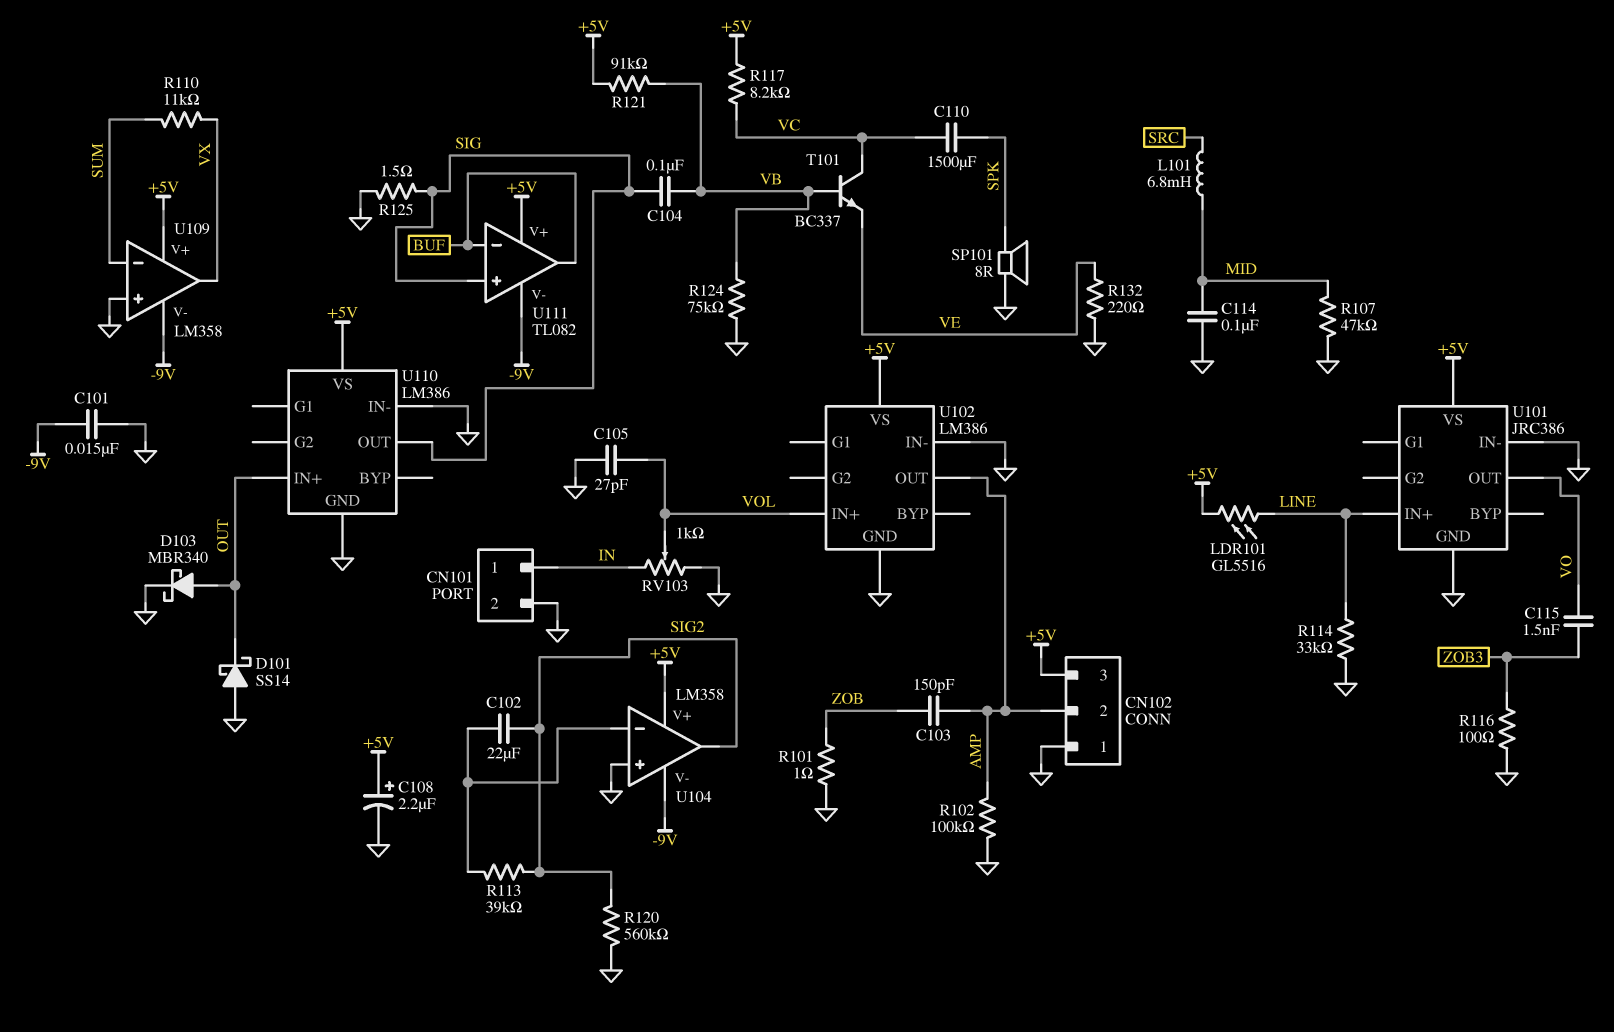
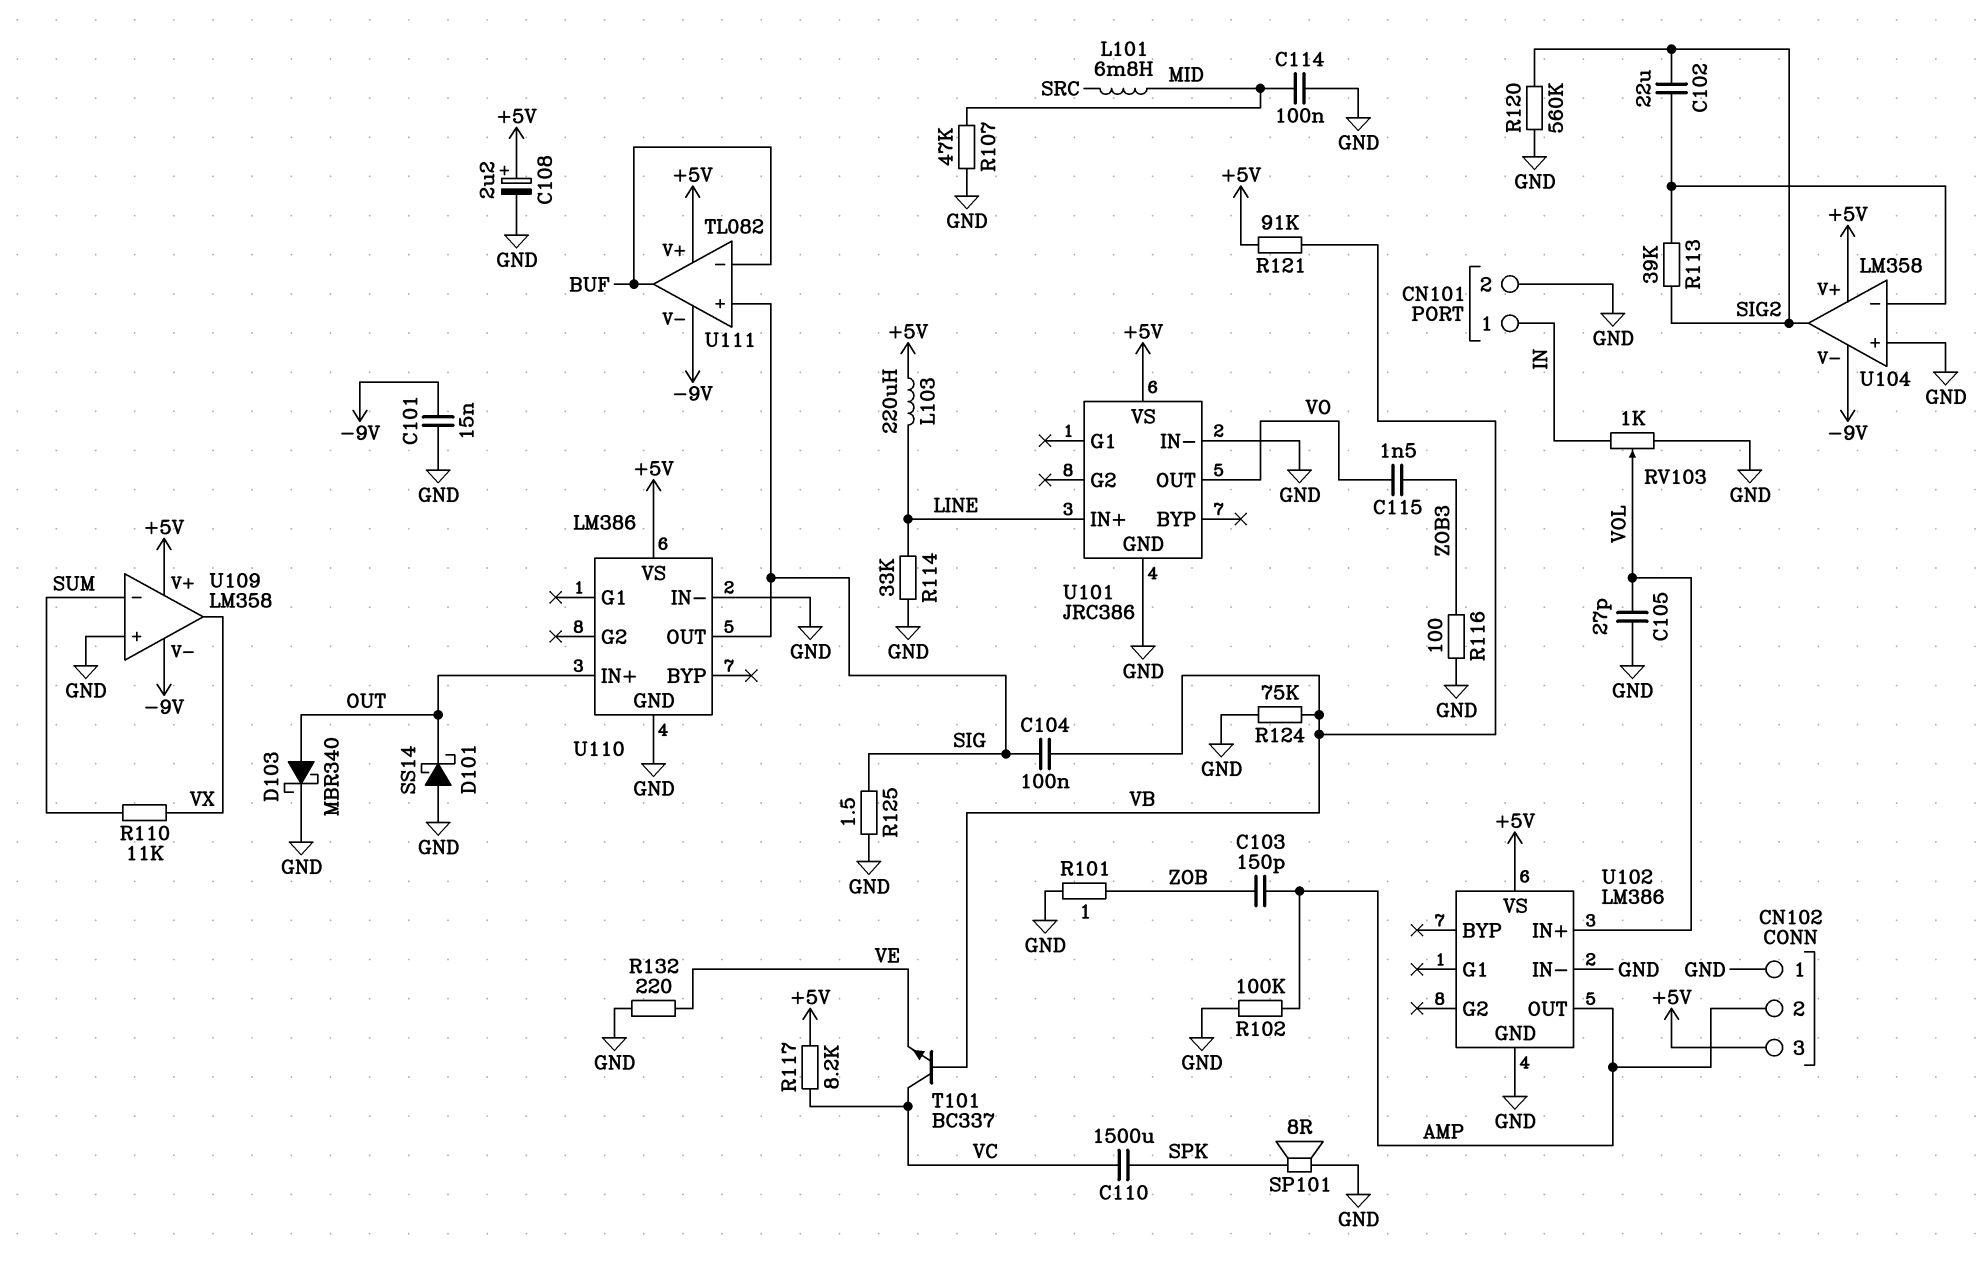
L103: none -> 220uH (+5V, LINE)
LDR101: GL5516 (+5V, LINE) -> none

